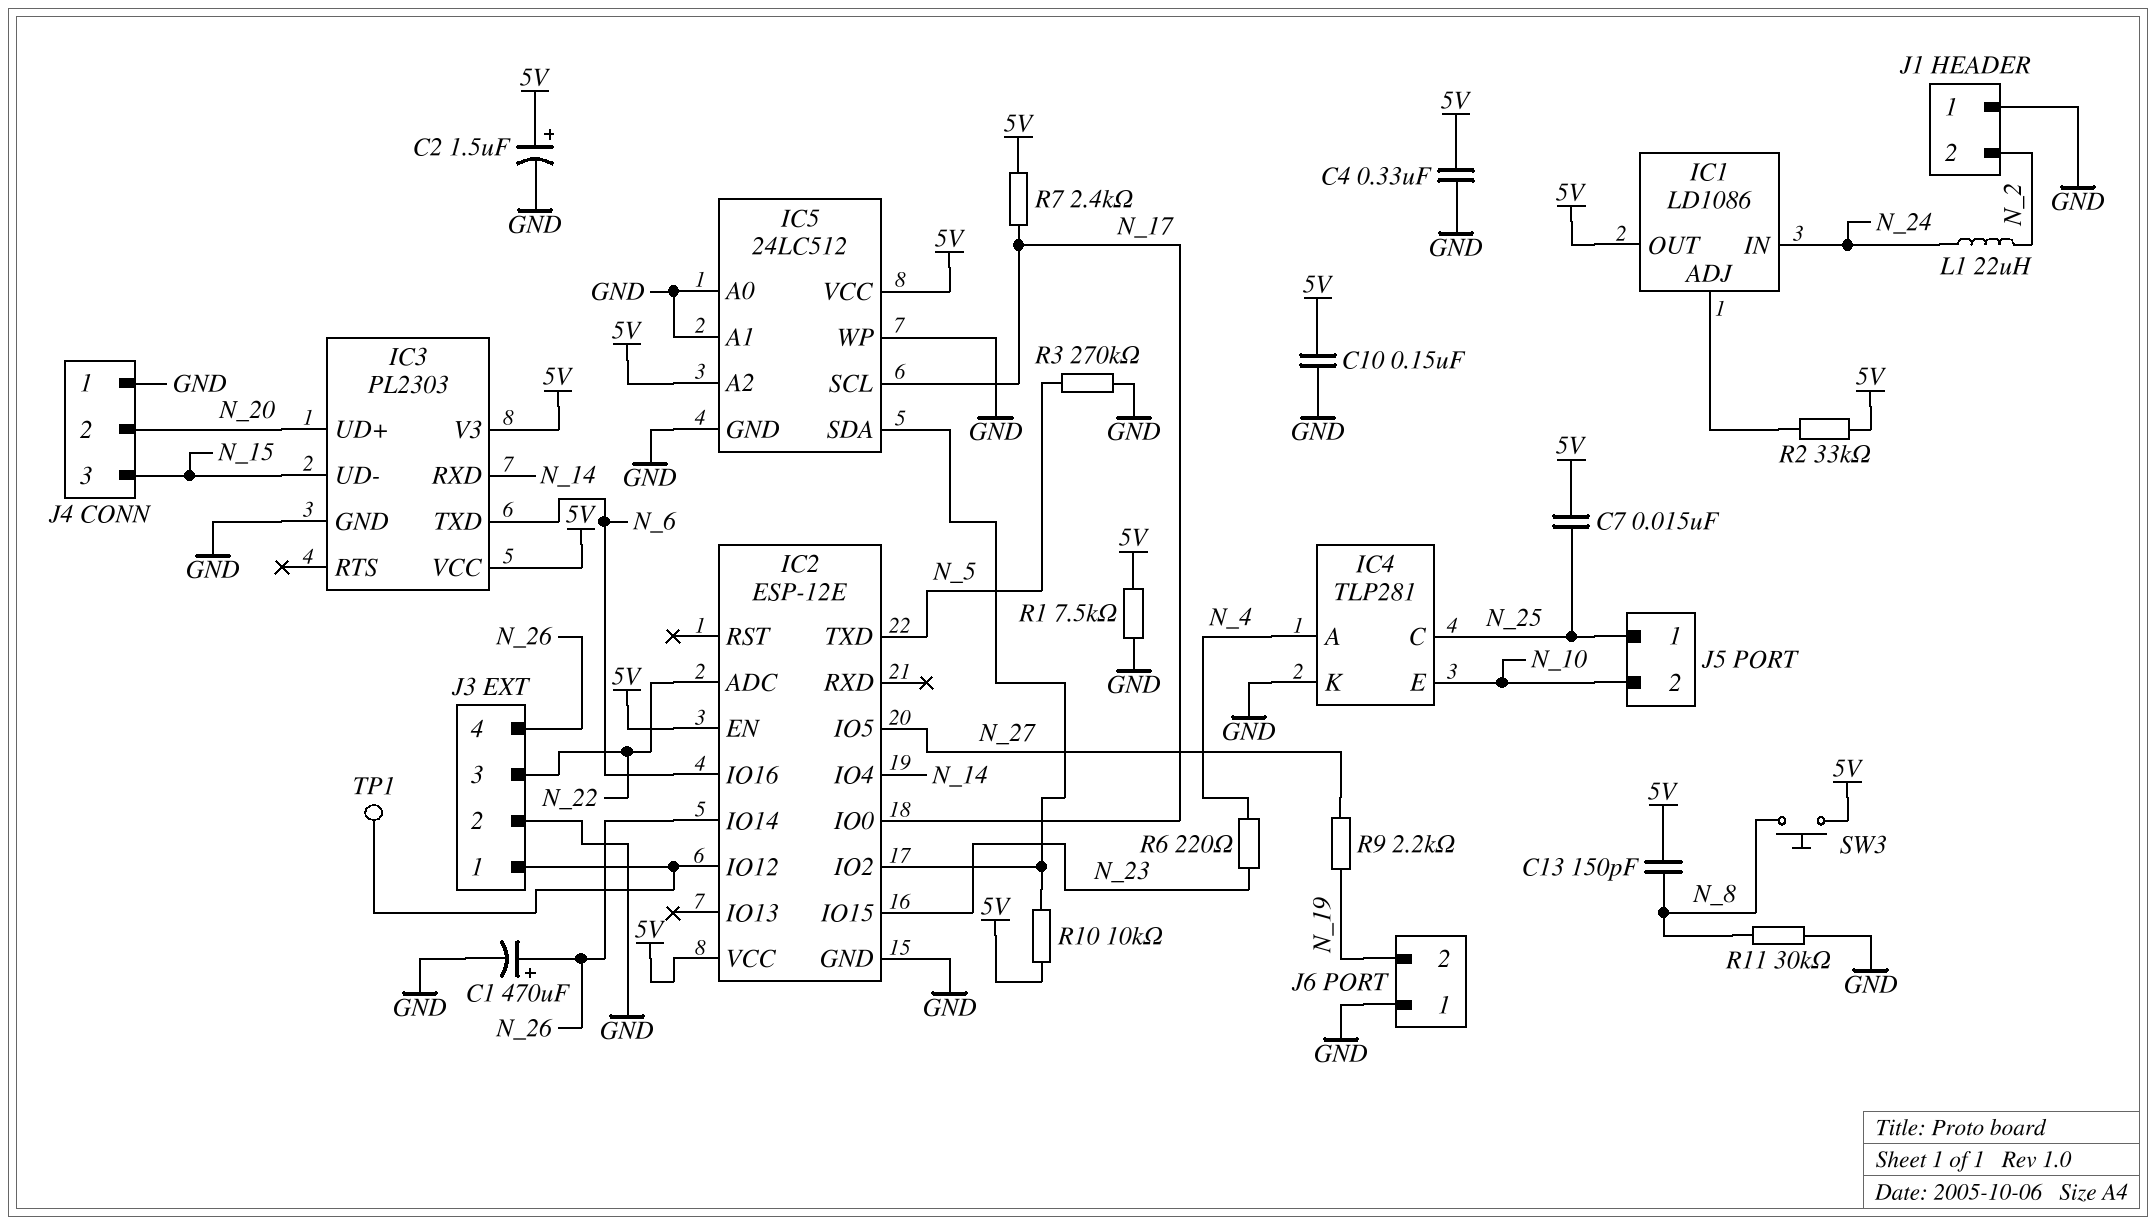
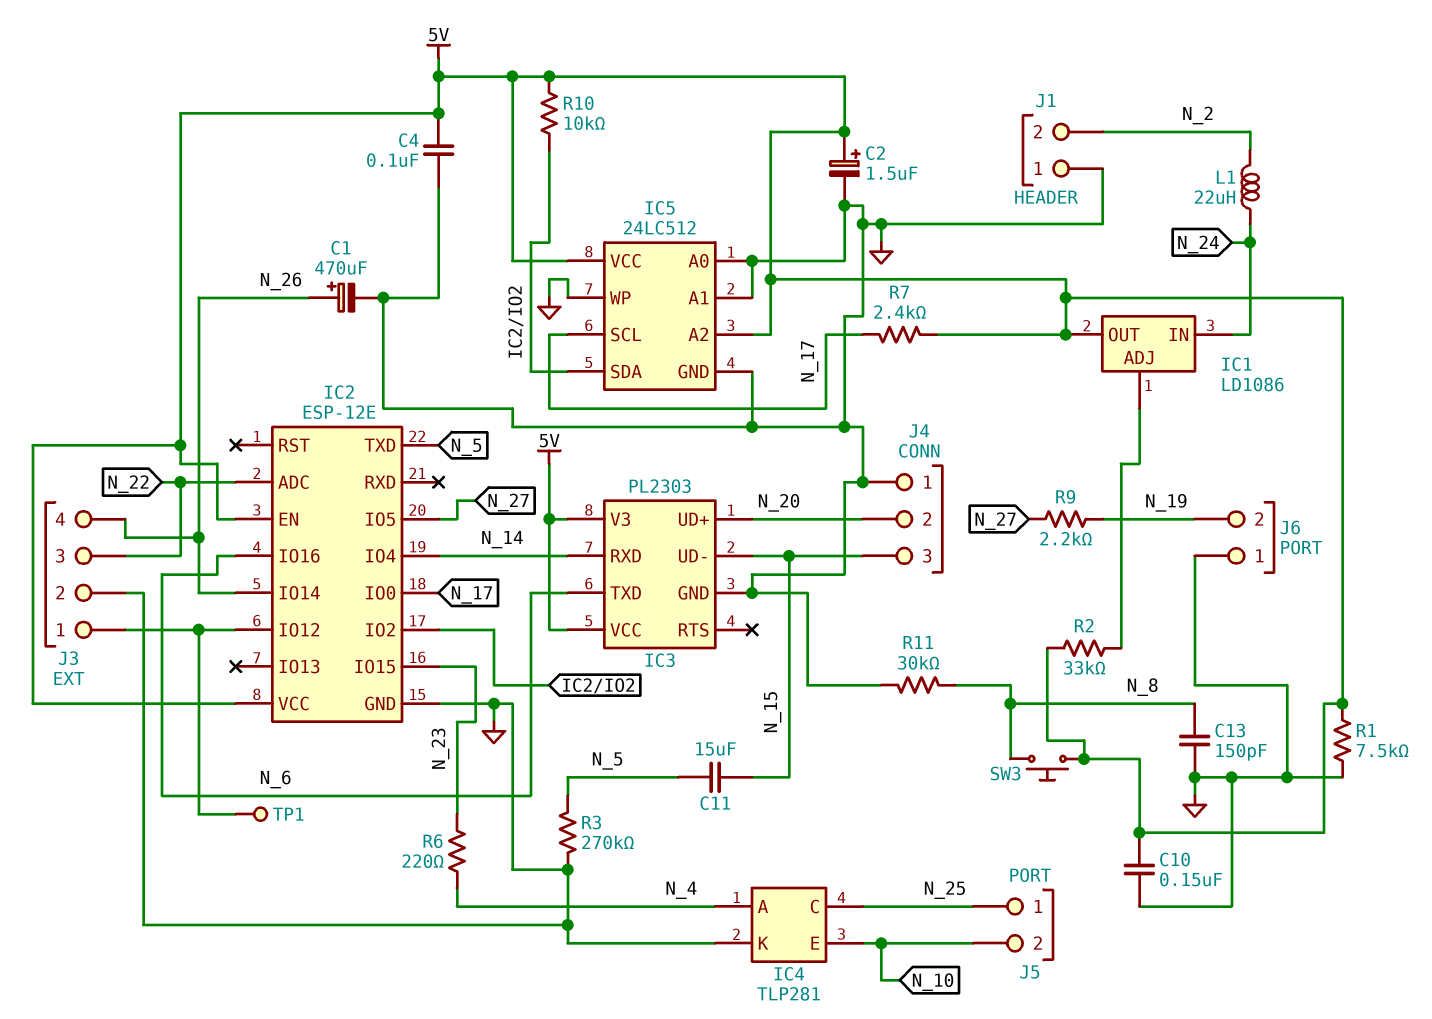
C4: 330nF (5V, GND) -> 100nF (5V, GND)
C7: 15nF (5V, N_25) -> none
C11: none -> 15uF (N_5, N_15)
C13: 150pF (5V, N_8) -> 150pF (GND, N_8)

